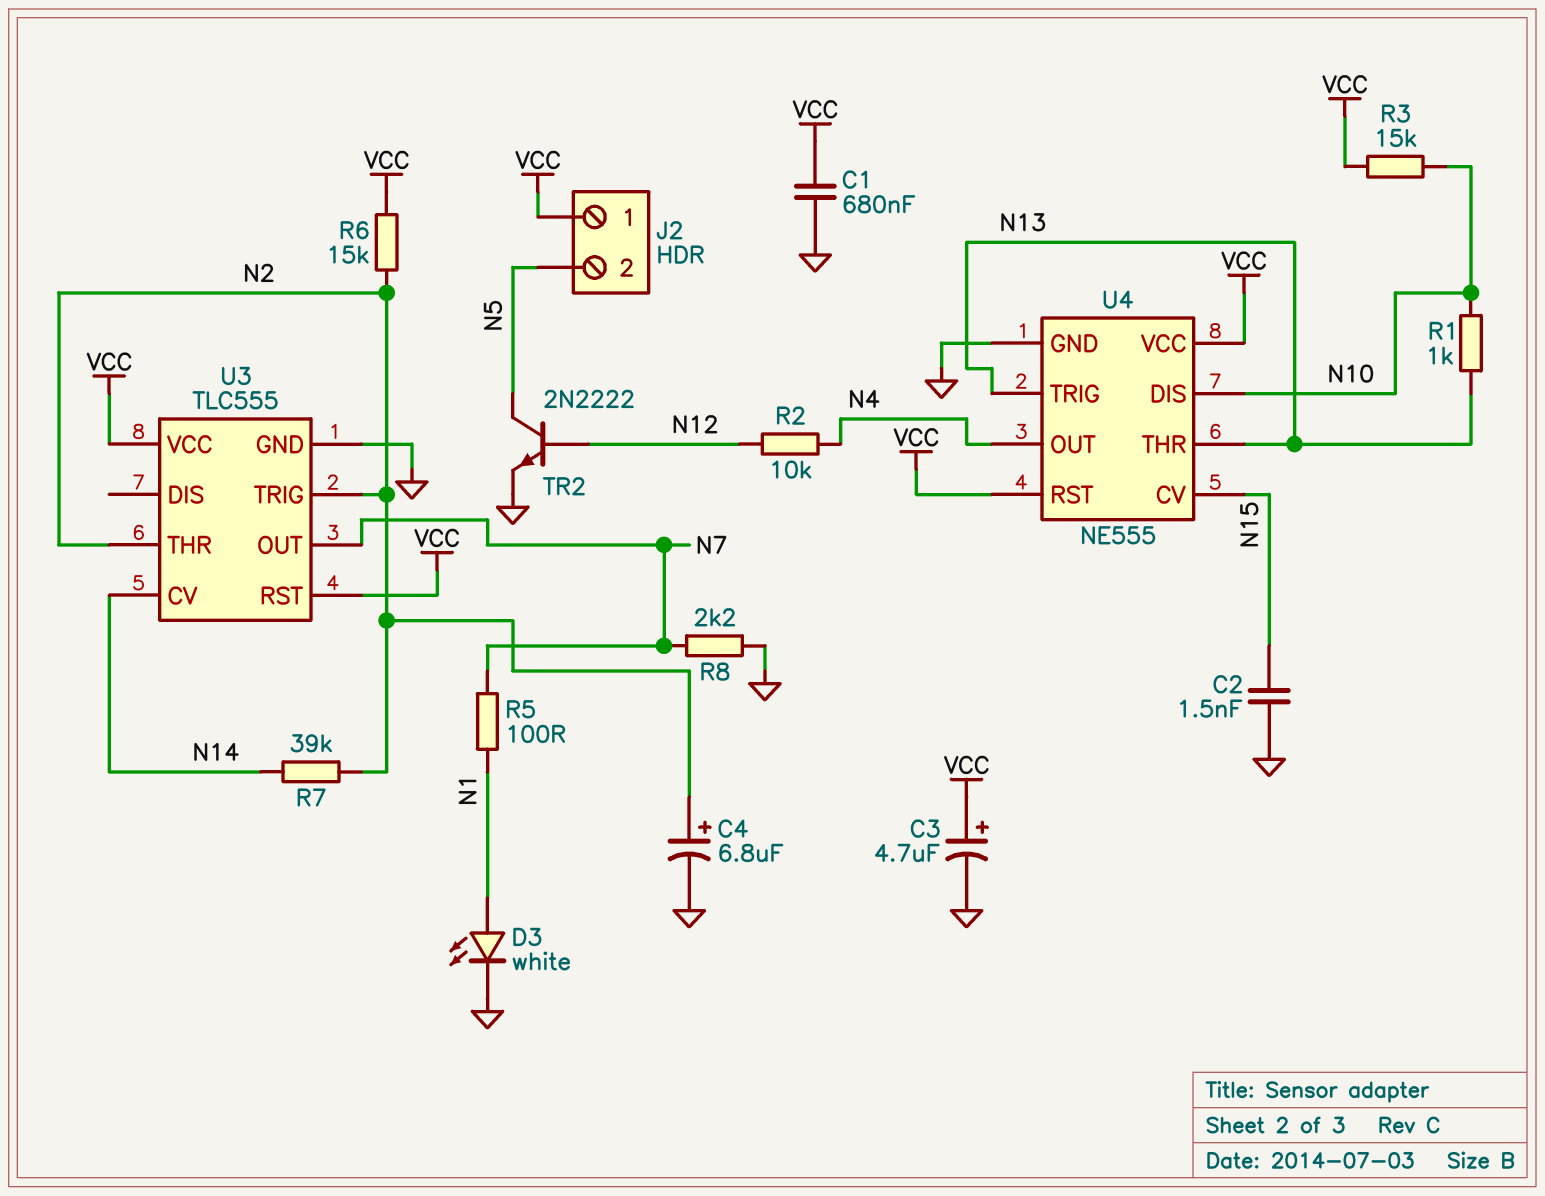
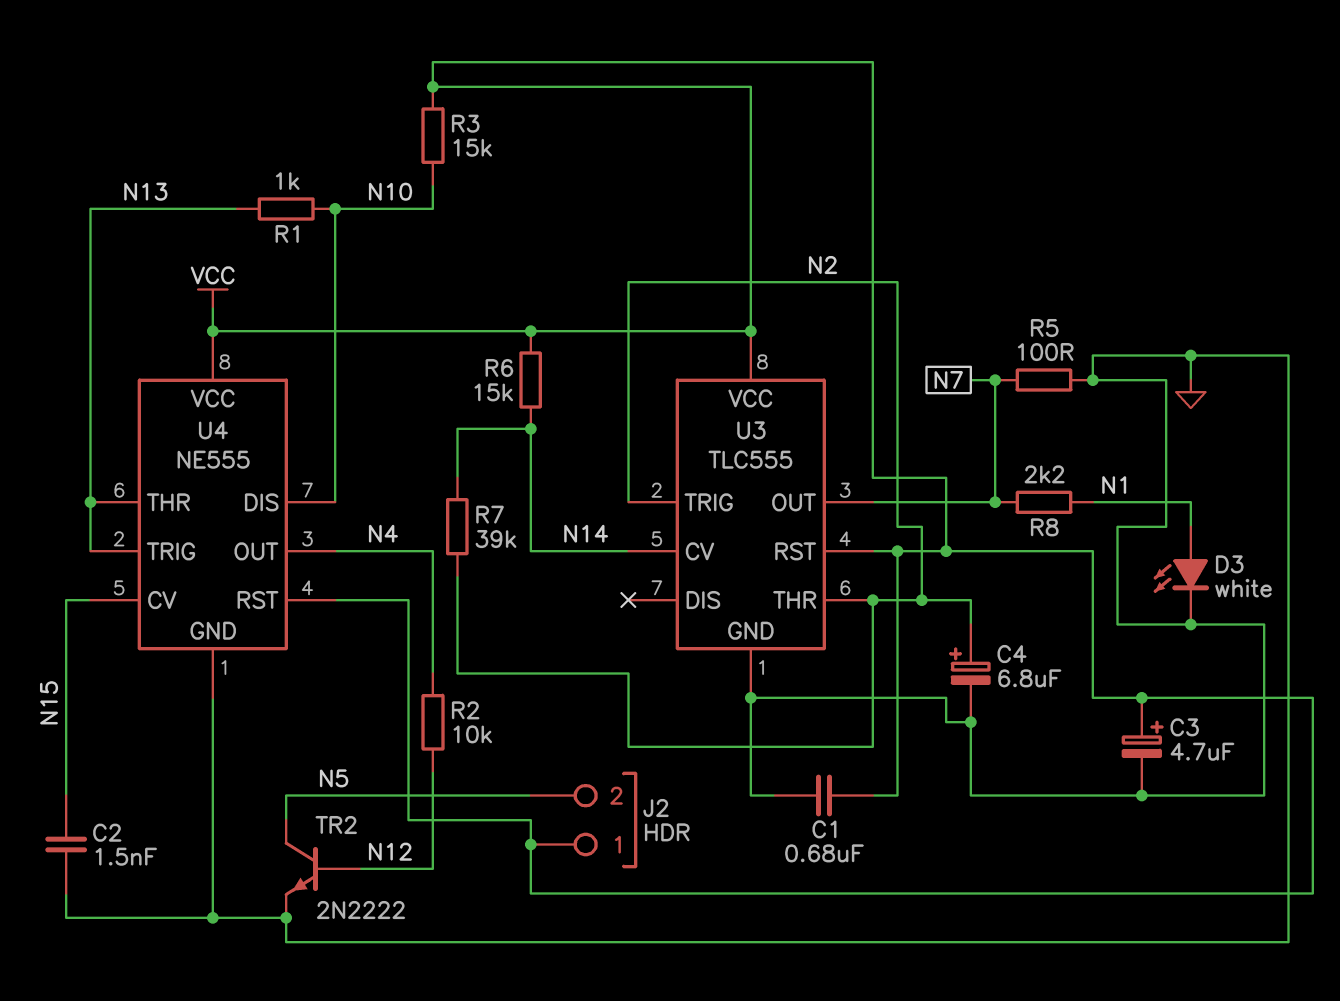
R5: 100 (N1, N7) -> 100 (GND, N7)
R6: 15k (N2, VCC) -> 15k (N14, VCC)
R8: 2.2k (GND, N7) -> 2.2k (N1, N7)

